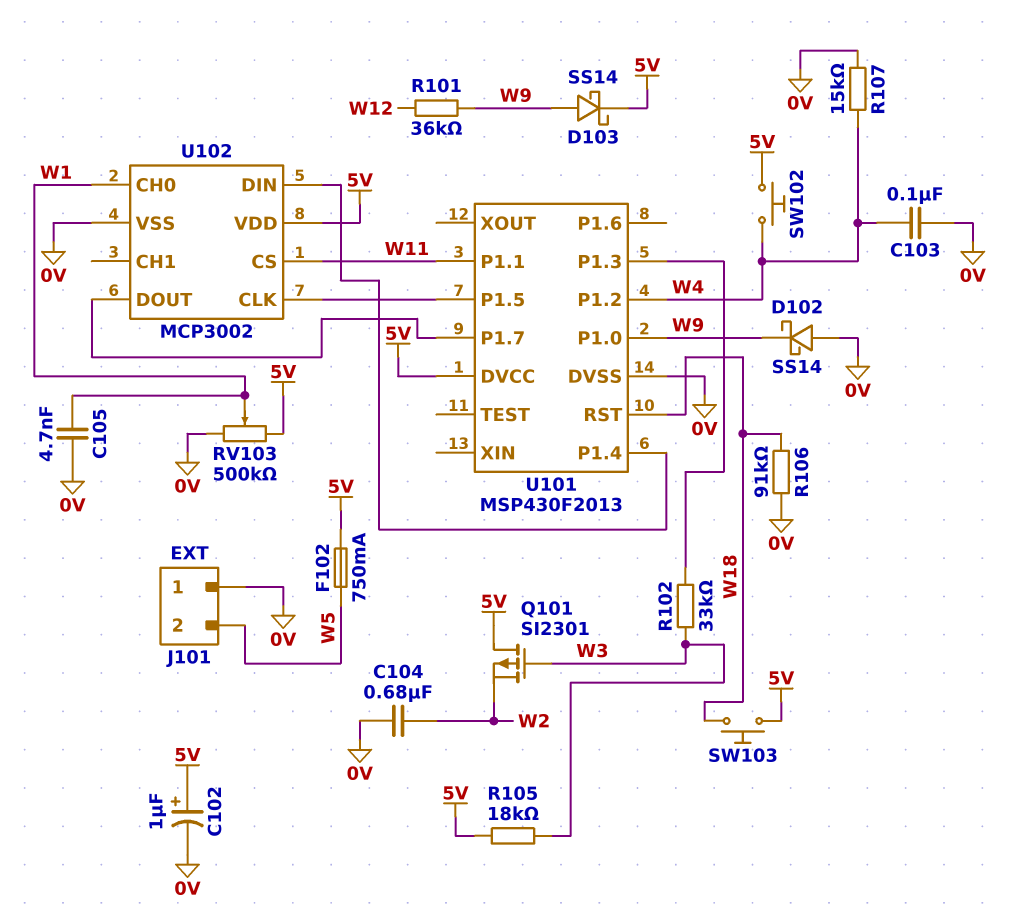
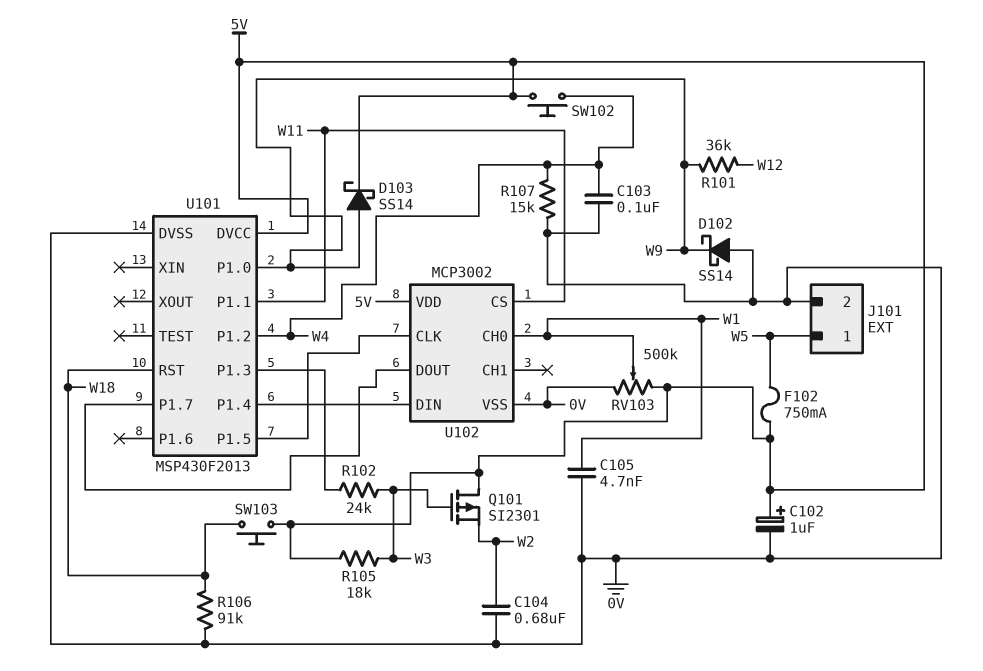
J101 pin 1: 0V -> W5
J101 pin 2: W5 -> 0V
R102: 33k (U101/P1.3, W3) -> 24k (U101/P1.3, W3)

